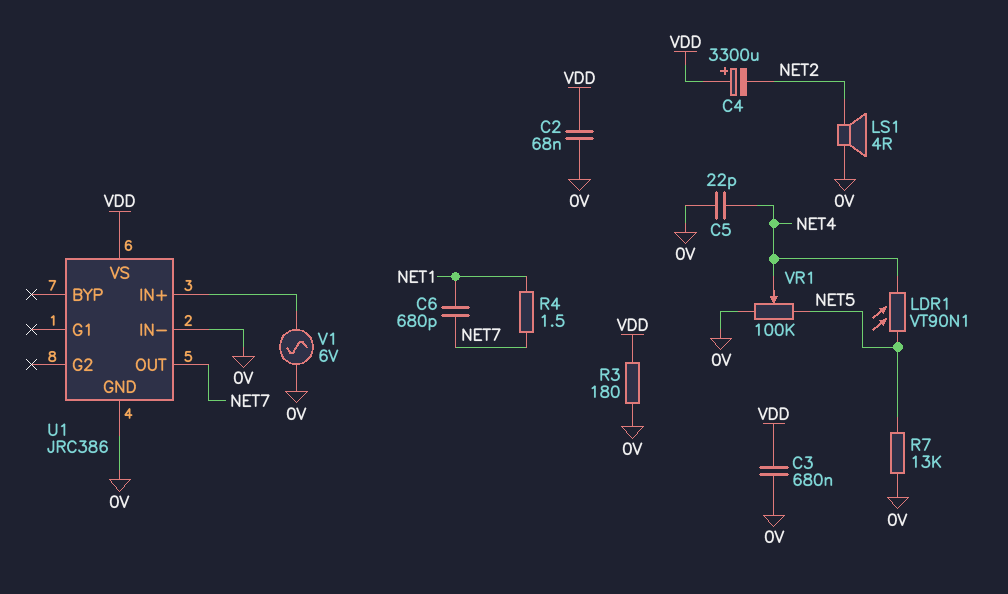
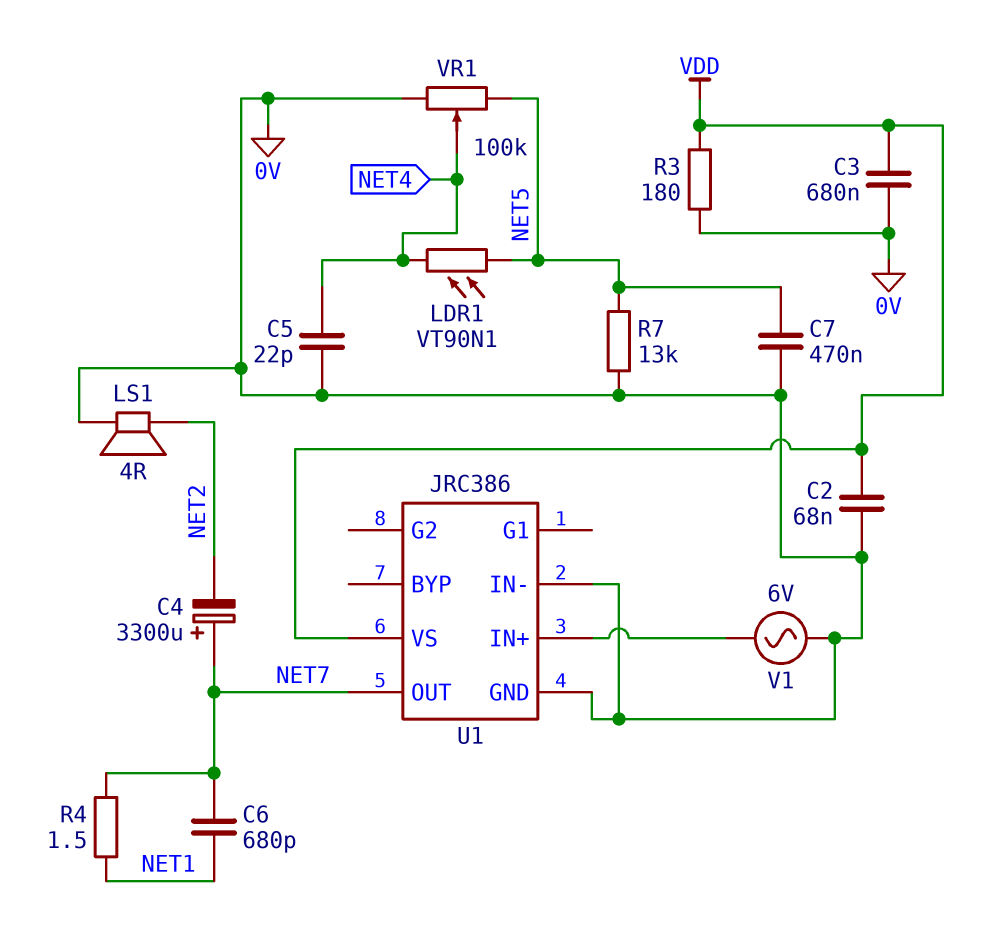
C4: 3300uF (plus VDD, minus NET2) -> 3300uF (plus NET7, minus NET2)
C7: none -> 470nF (0V, NET5)

